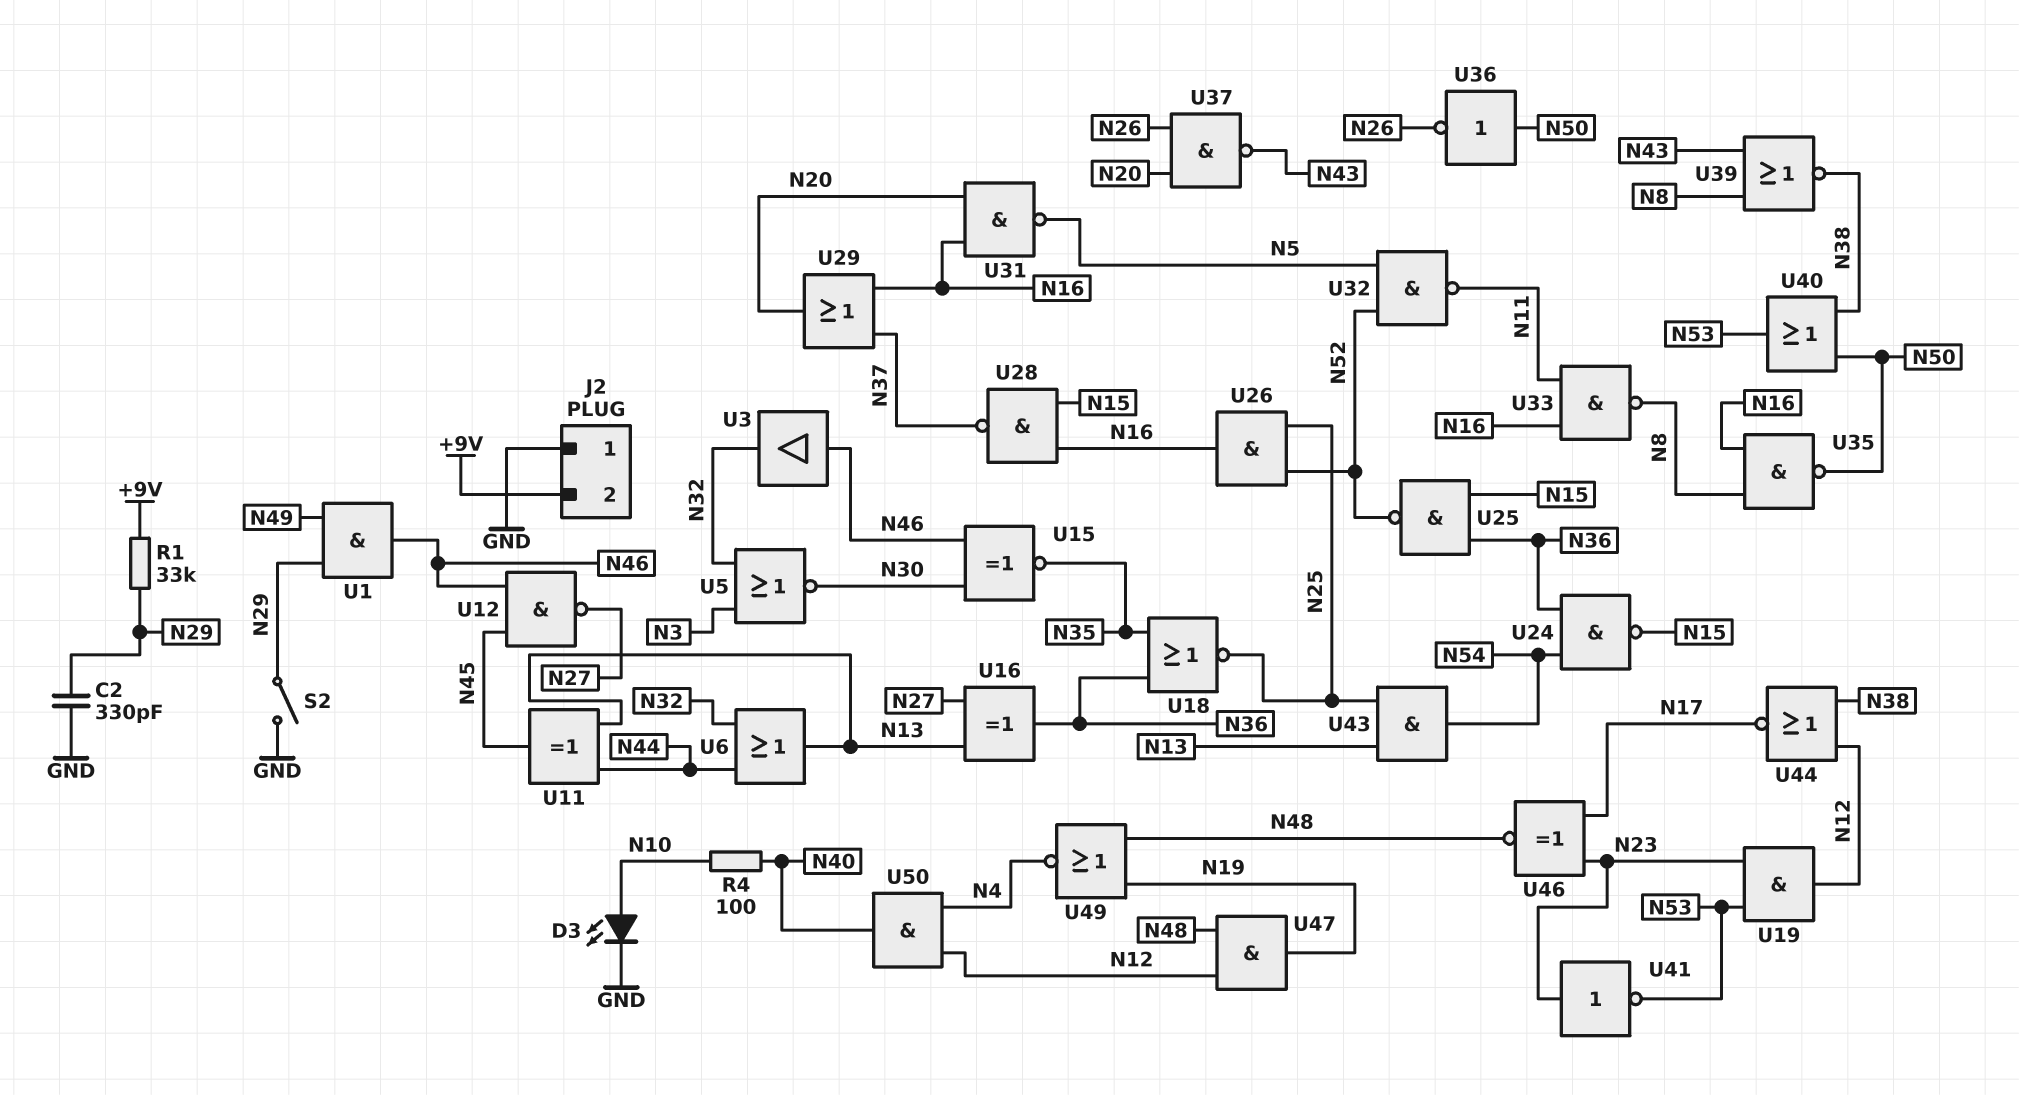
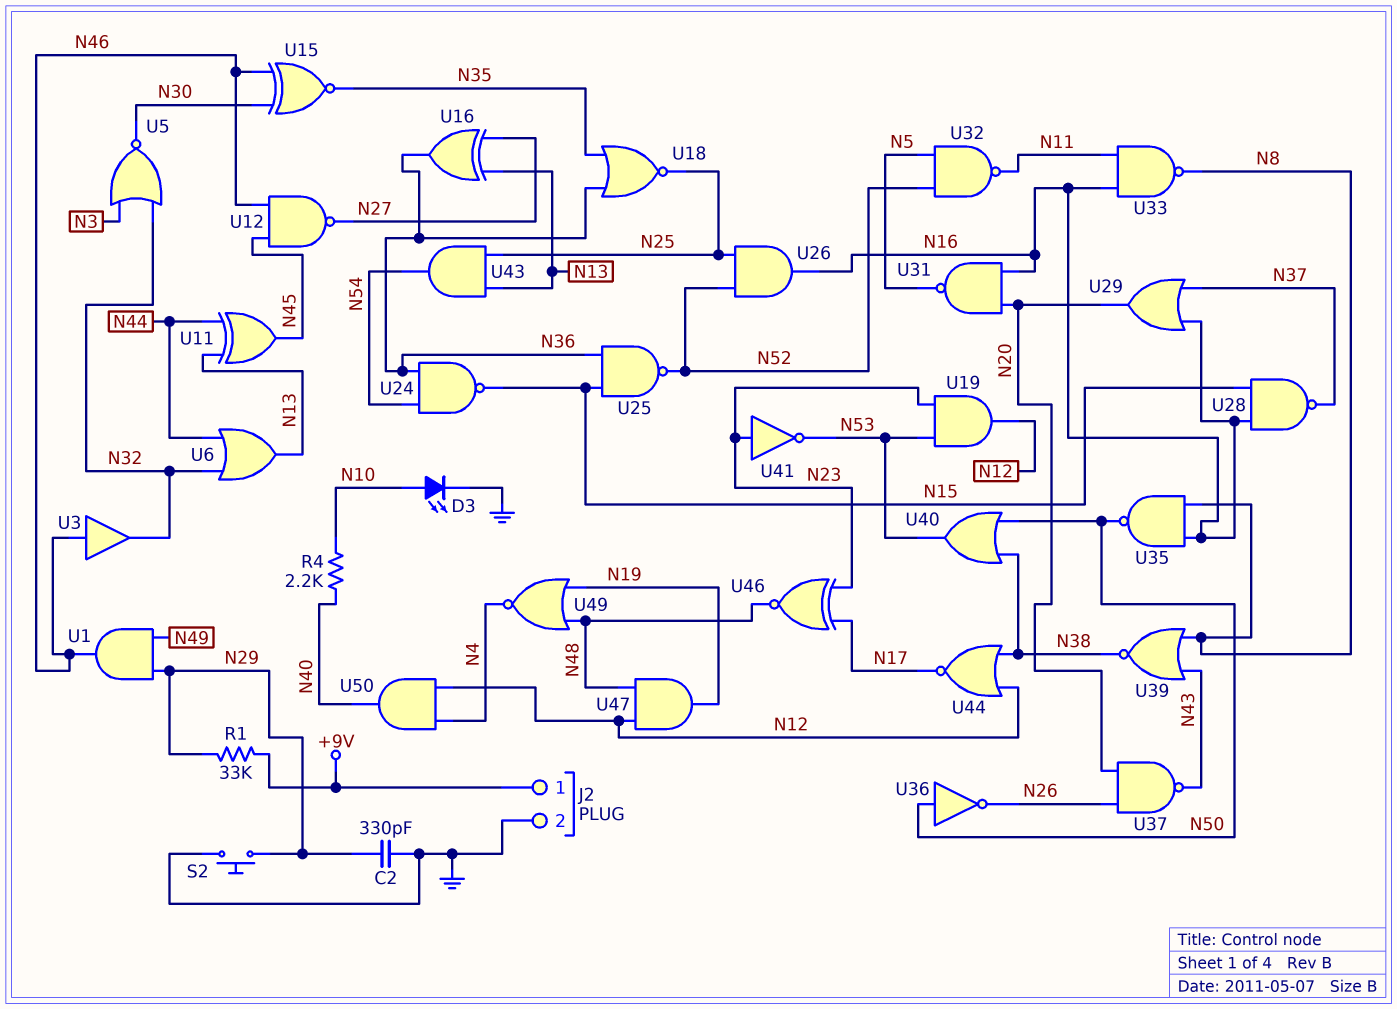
J2 pin 1: GND -> +9V
J2 pin 2: +9V -> GND
R4: 100 (N10, N40) -> 2.2k (N10, N40)
S2: switch (GND, N29) -> button (GND, N29)

